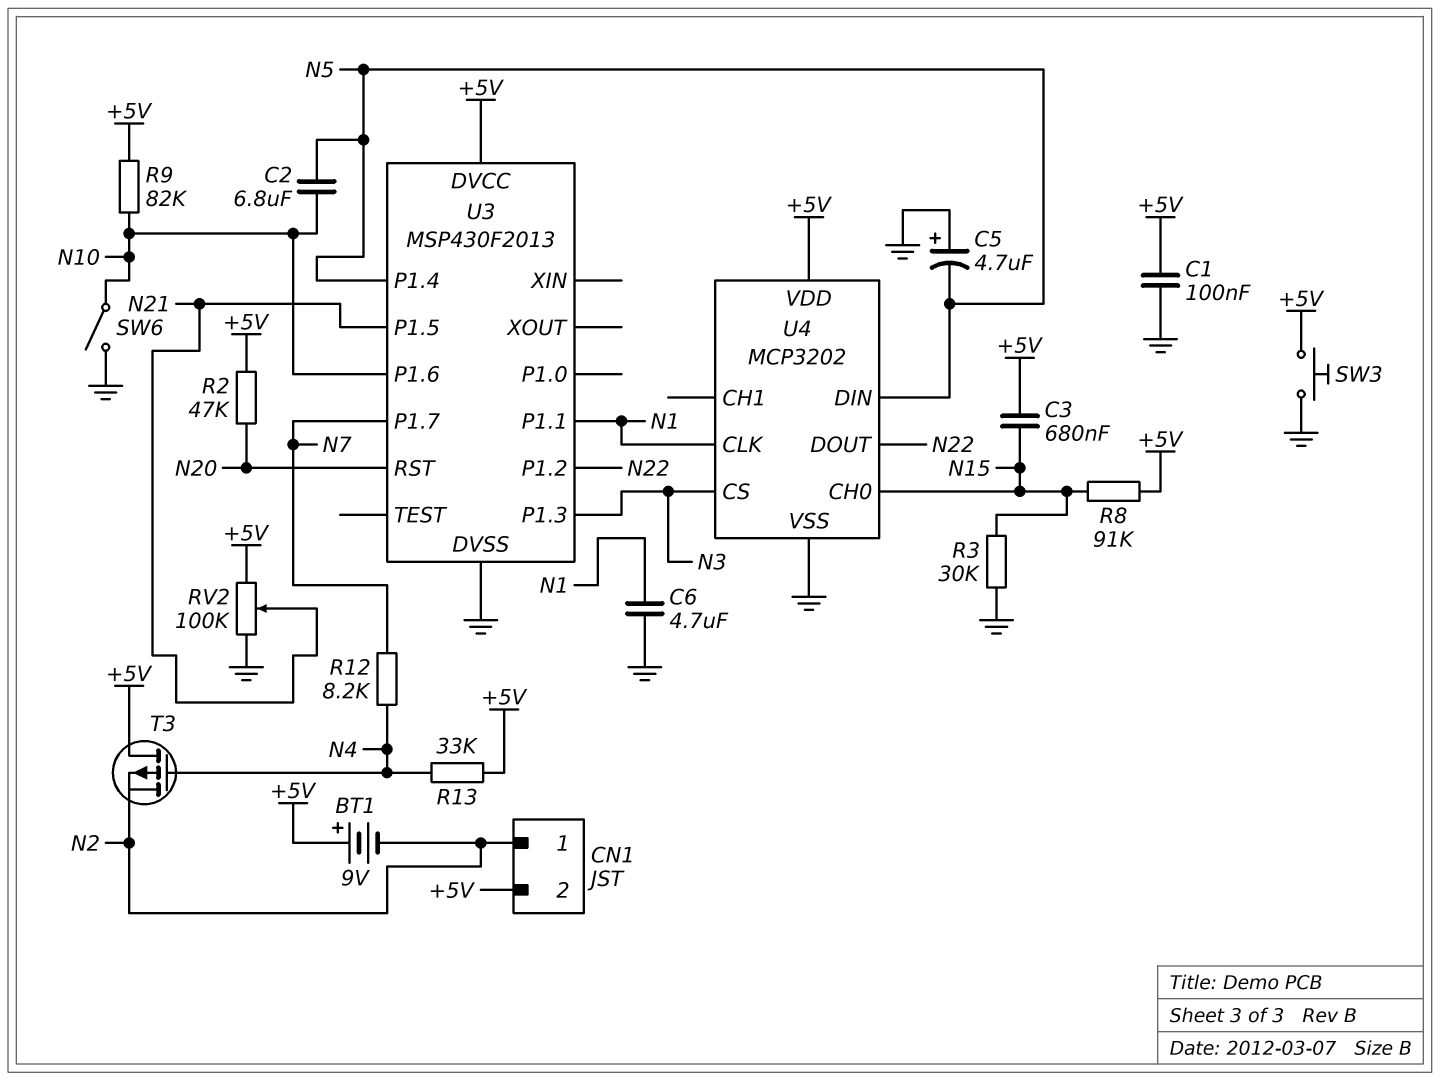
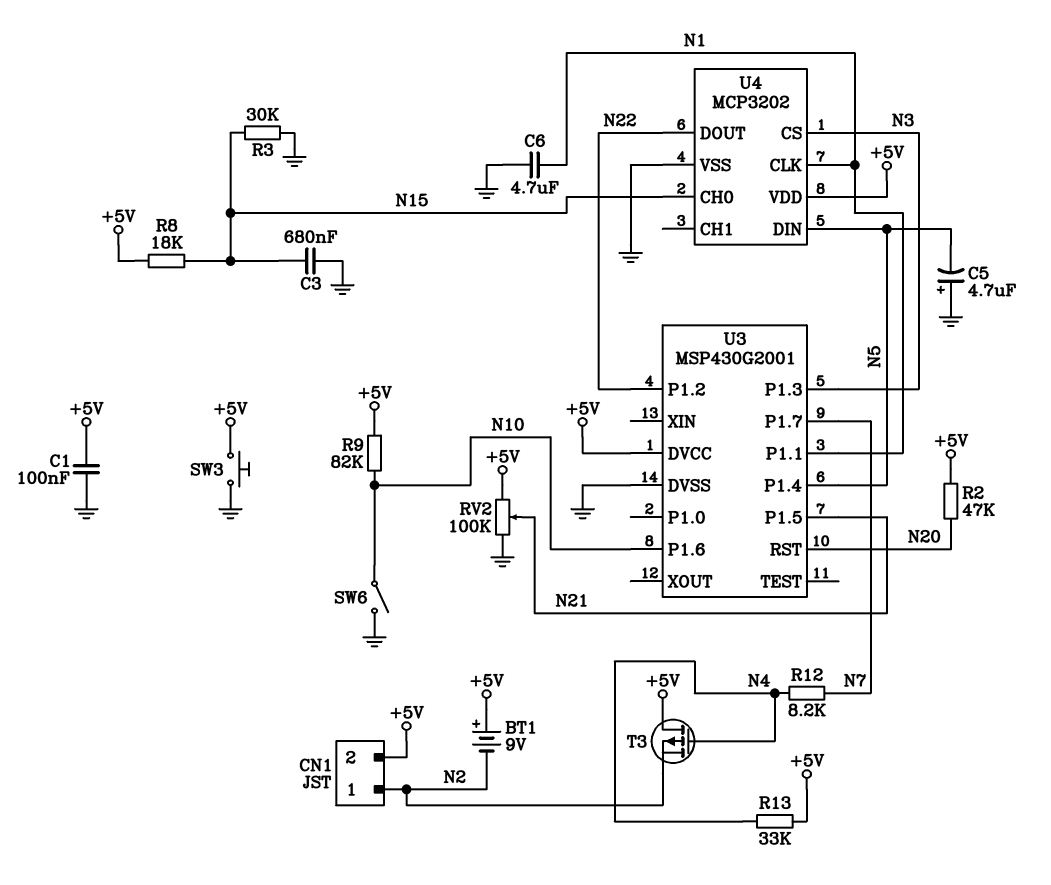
C2: 6.8uF (N5, N10) -> none
C3: 680nF (+5V, N15) -> 680nF (GND, N15)
R8: 91k (+5V, N15) -> 18k (+5V, N15)
U3: MSP430F2013 -> MSP430G2001

